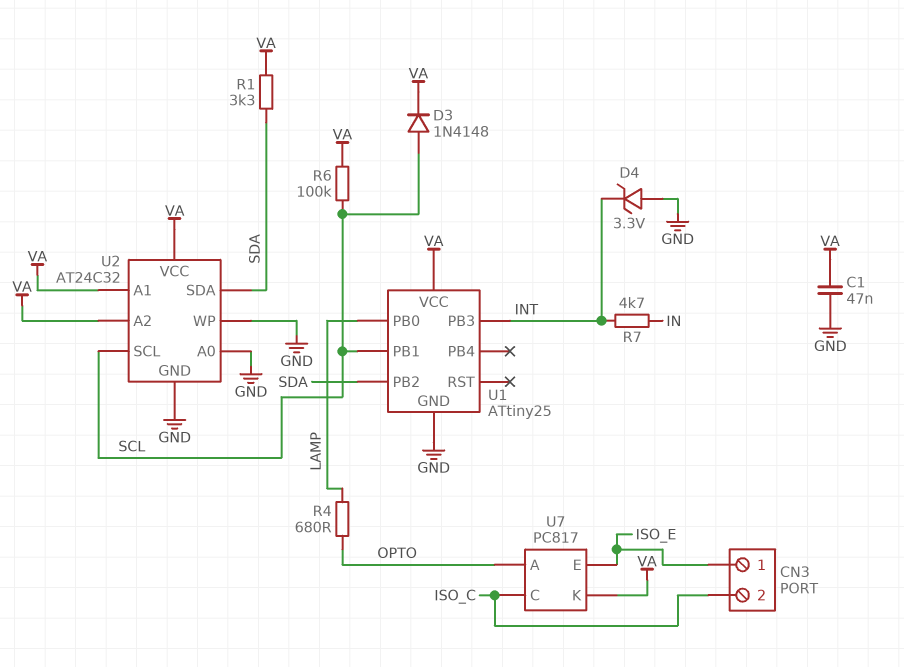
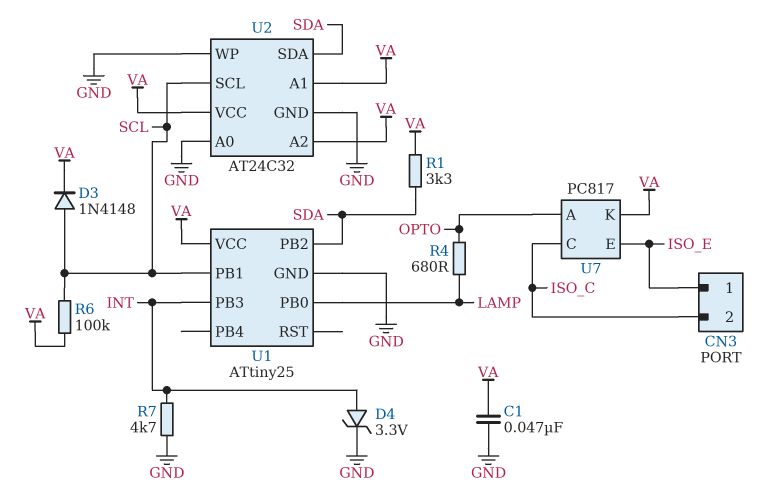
D4: zener 3.3V (A GND, K INT) -> zener 3.3V (A INT, K GND)
R7: 4.7k (IN, INT) -> 4.7k (GND, INT)

